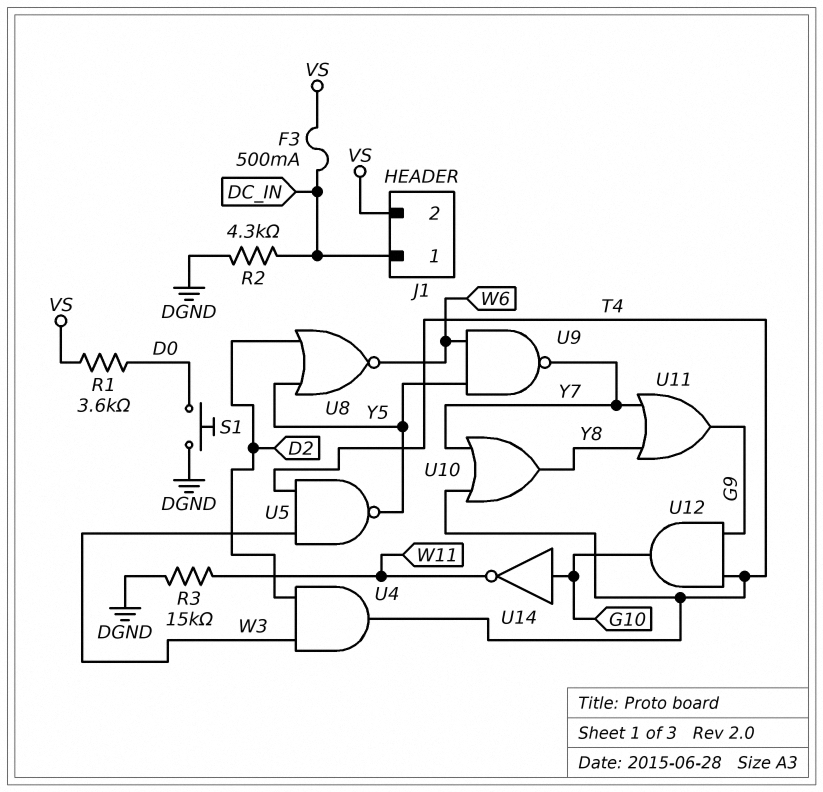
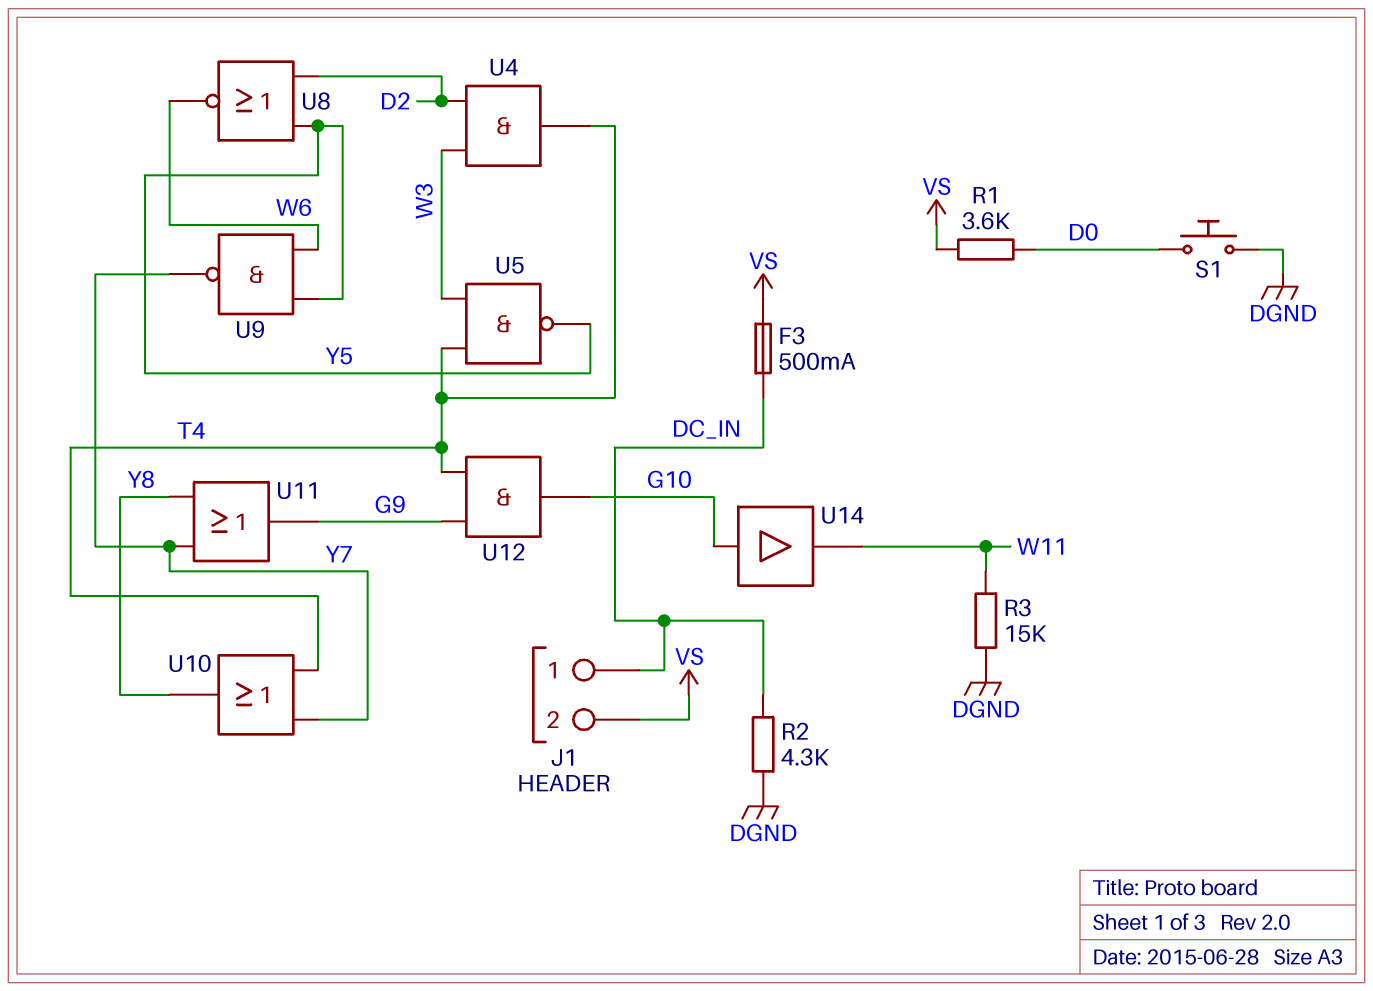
U14: NOT (in G10, out W11) -> buffer (in G10, out W11)

